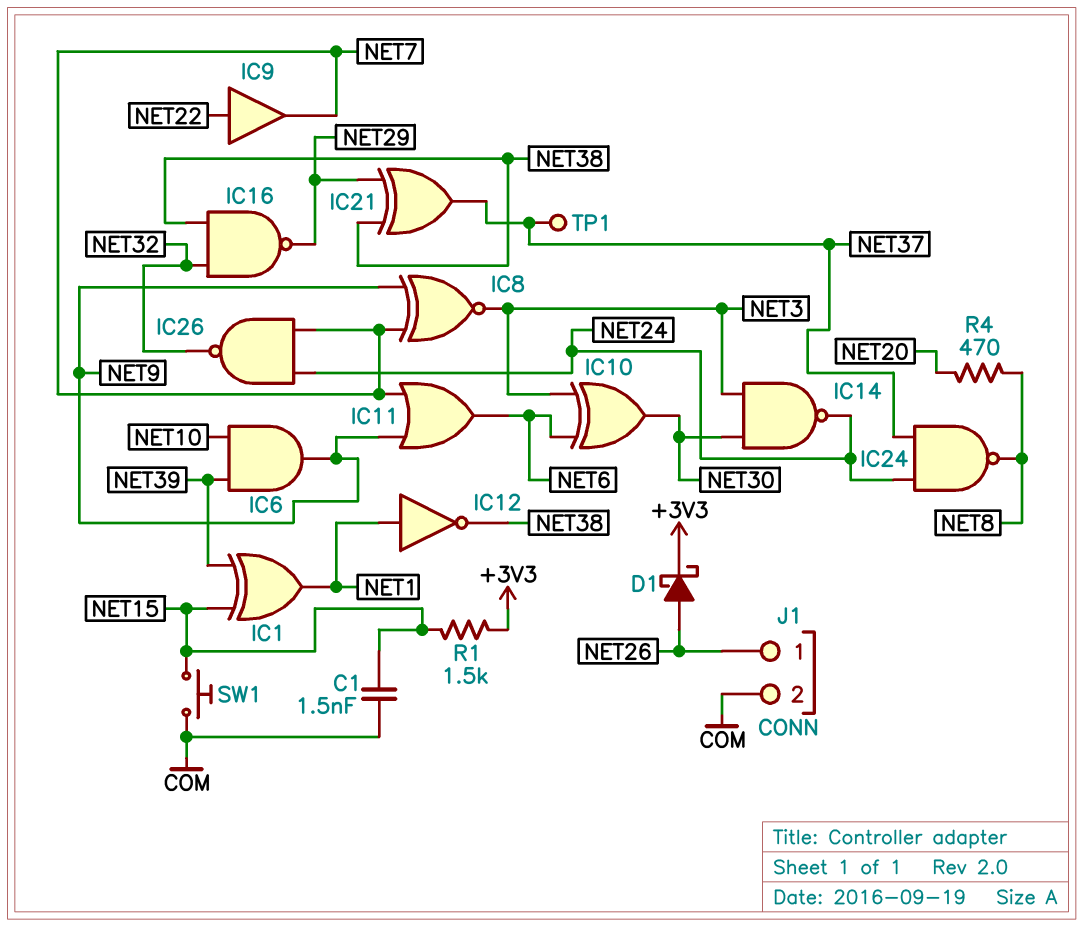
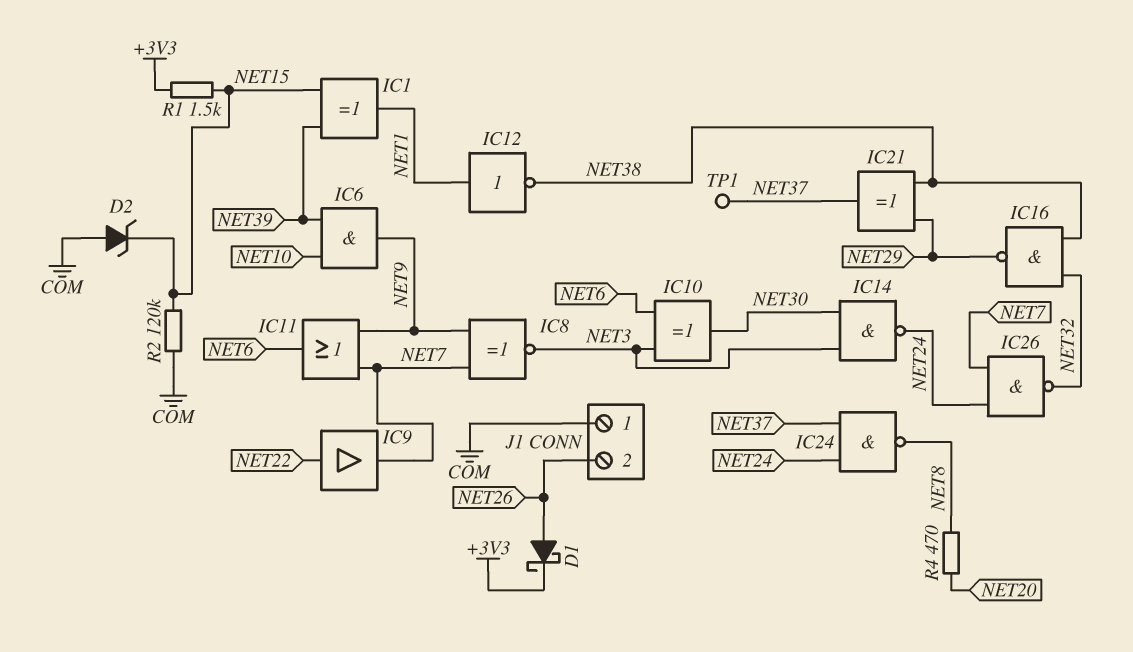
C1: 1.5nF (COM, NET15) -> none
D2: none -> zener (A COM, K NET15)
J1 pin 1: NET26 -> COM
J1 pin 2: COM -> NET26
R2: none -> 120k (COM, NET15)
SW1: button (COM, NET15) -> none

